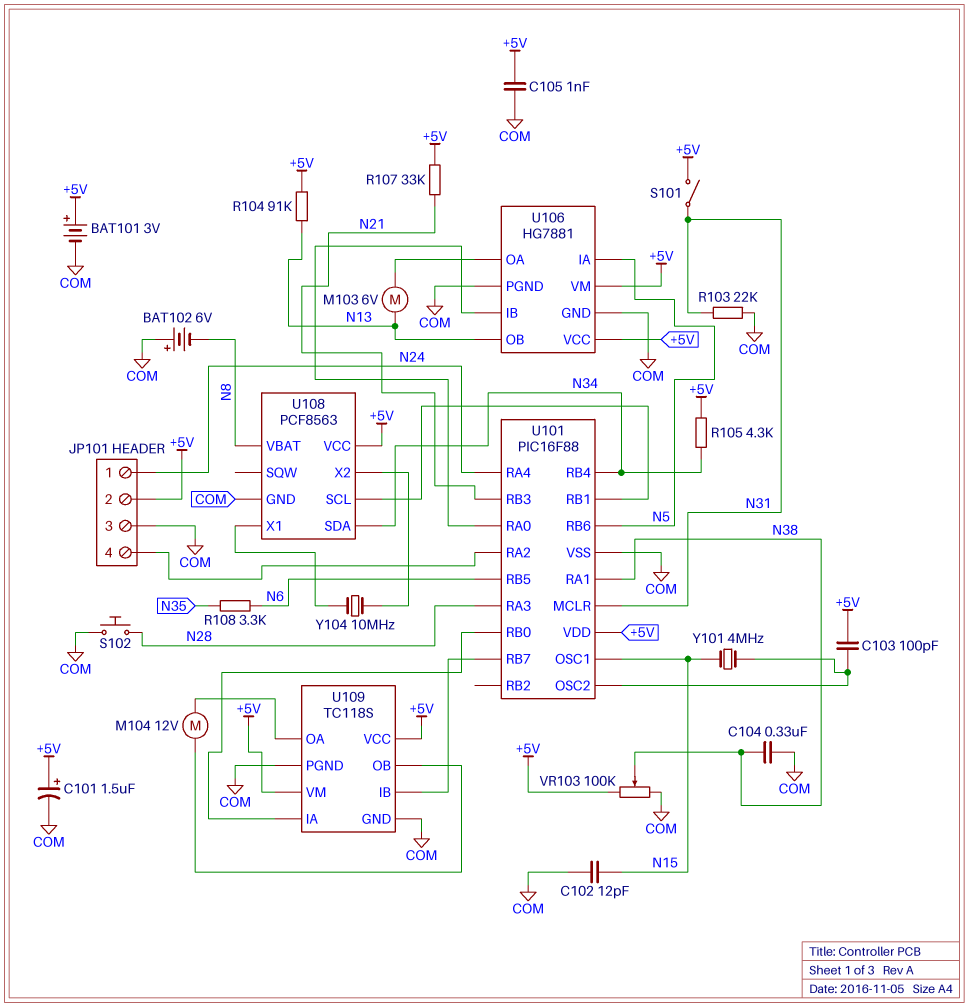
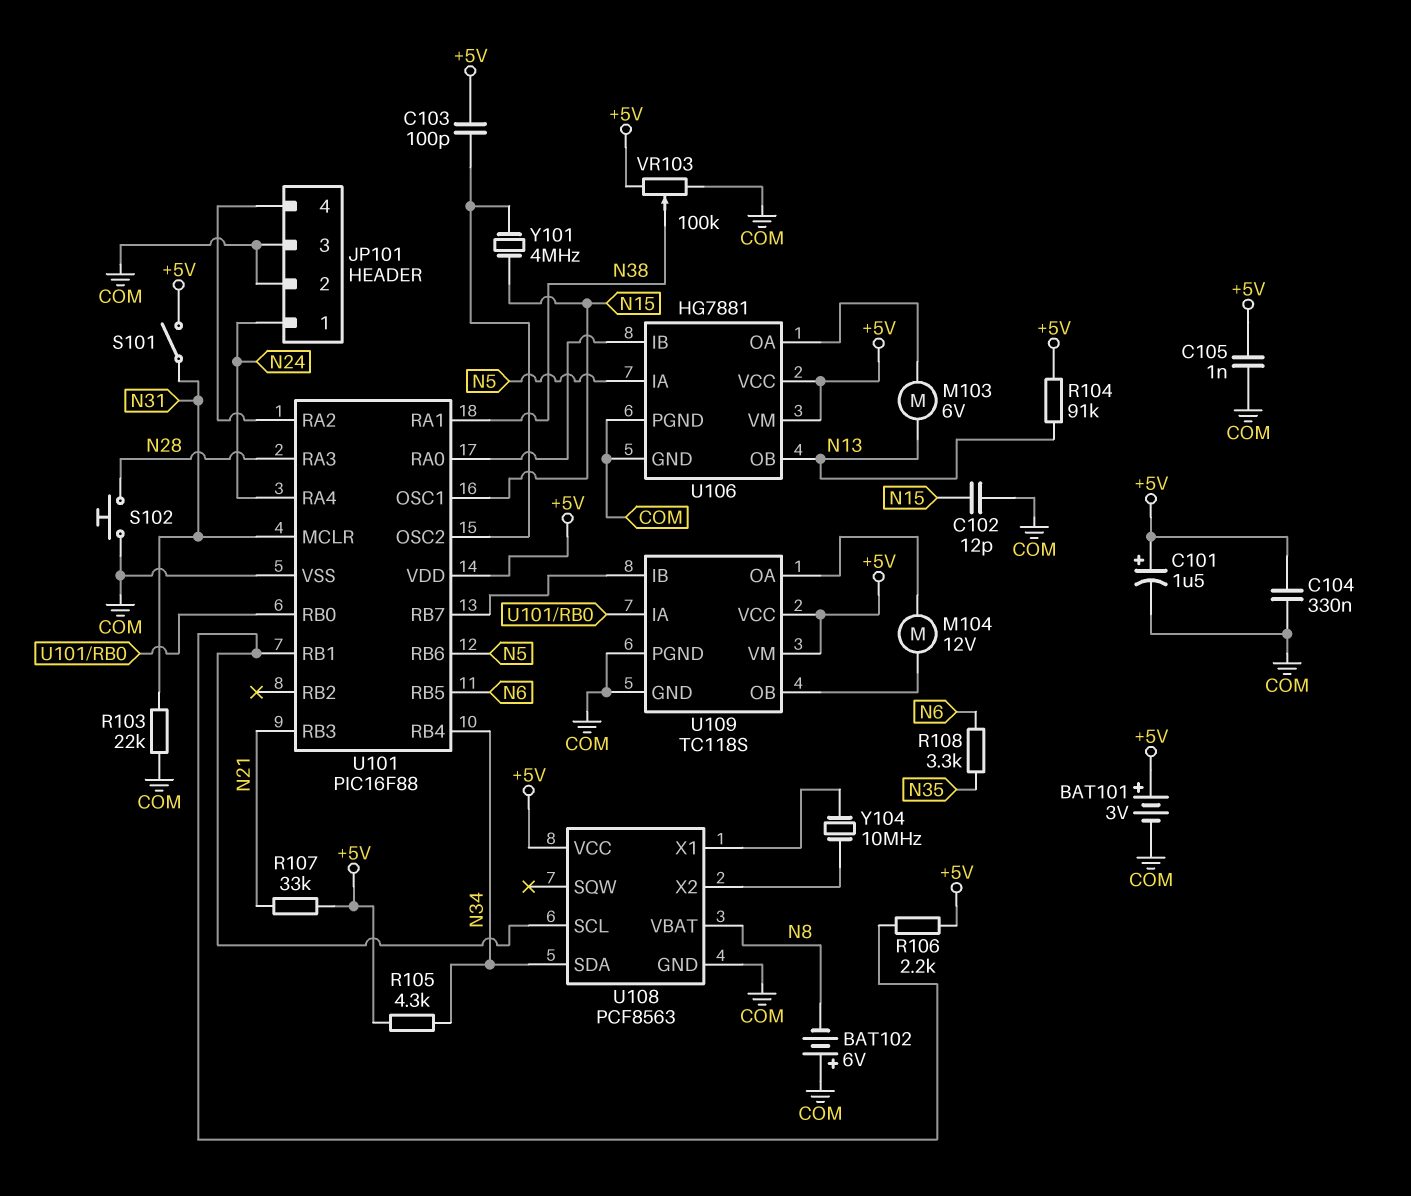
C104: 330nF (COM, N38) -> 330nF (+5V, COM)
JP101 pin 2: +5V -> COM
R106: none -> 2.2k (+5V, U101/RB1)

